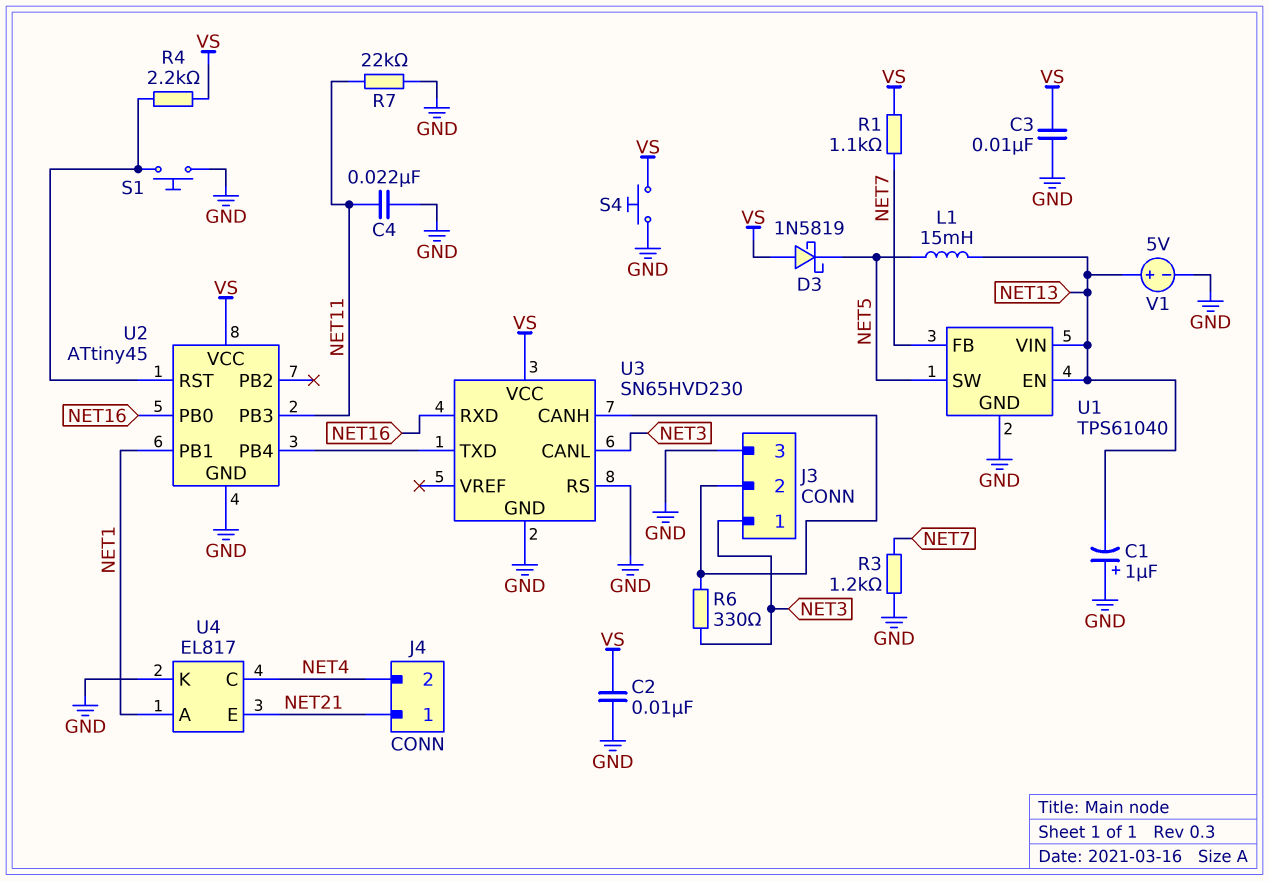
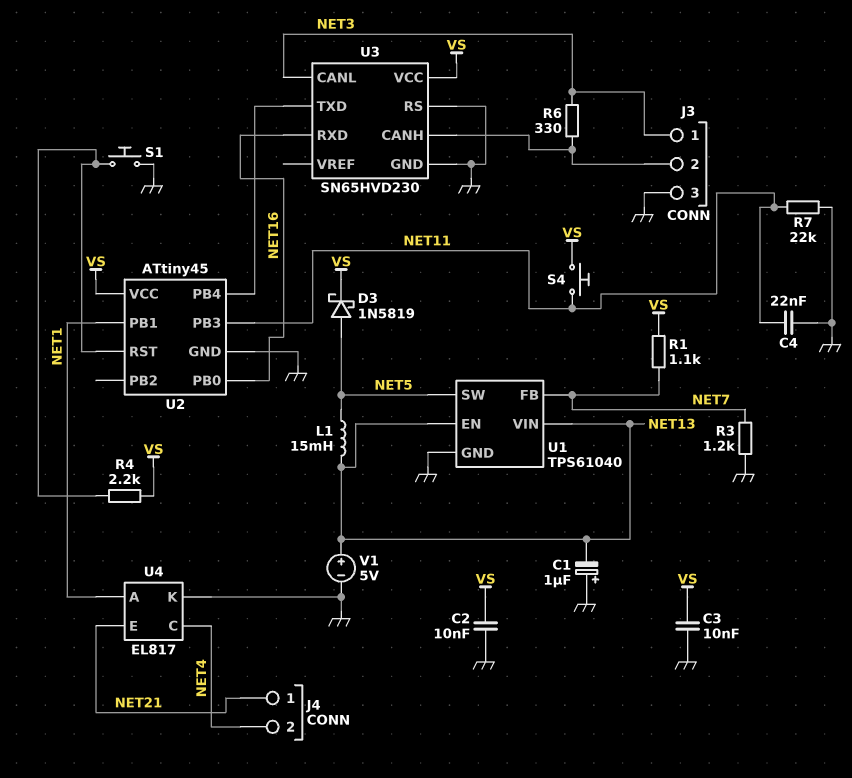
D3: schottky 1N5819 (A VS, K NET5) -> schottky 1N5819 (A NET5, K VS)
S4: button (GND, VS) -> button (NET11, VS)

